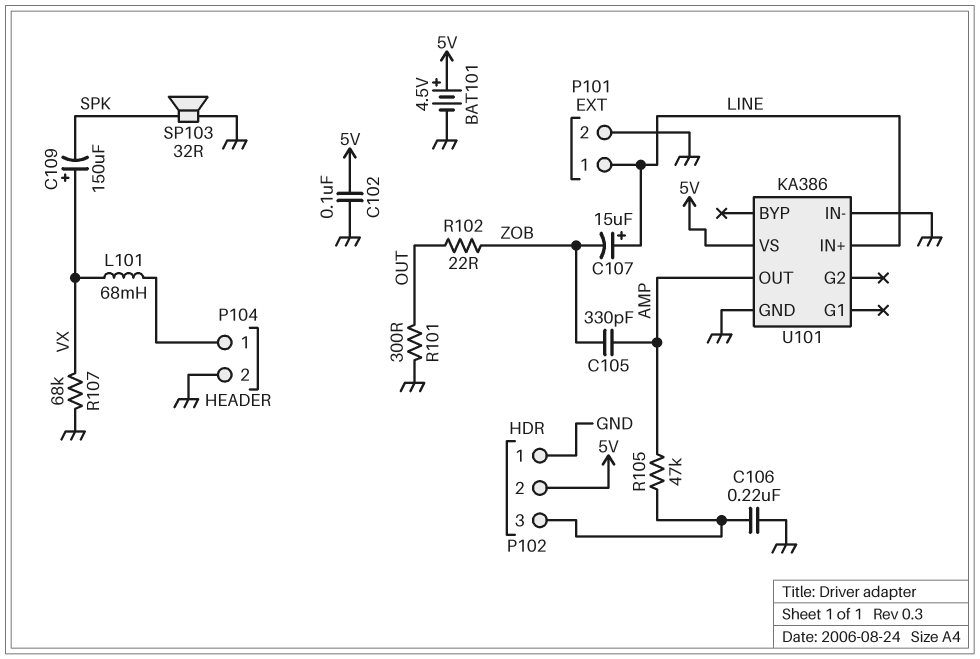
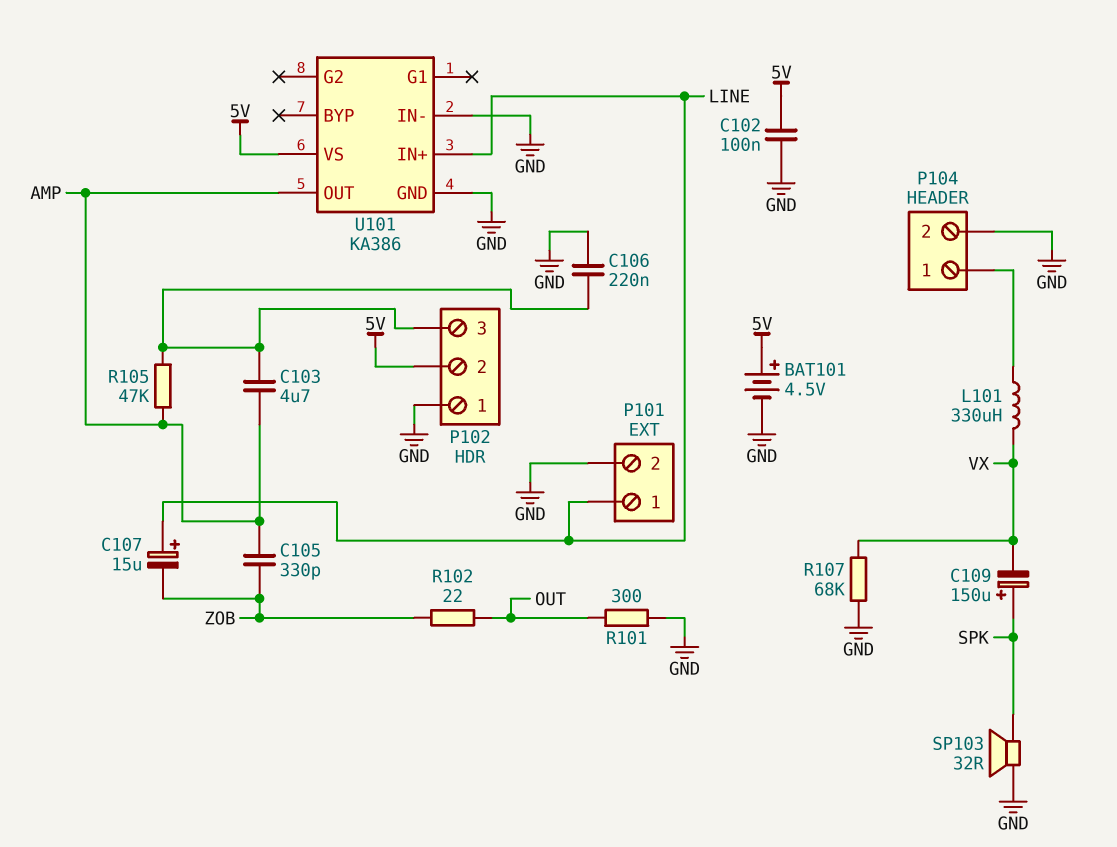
C103: none -> 4.7uF (AMP, P102/3)
C109: 150uF (plus VX, minus SPK) -> 150uF (plus SPK, minus VX)
L101: 68mH (P104/1, VX) -> 330uH (P104/1, VX)

